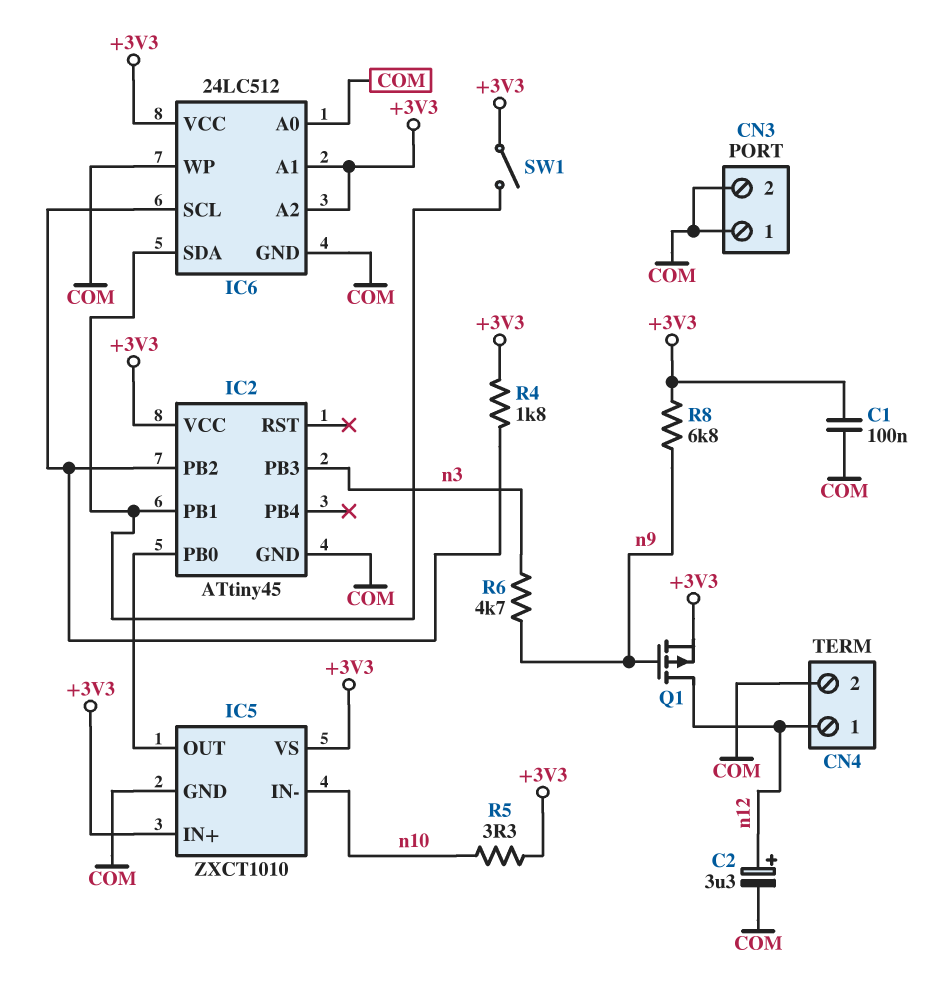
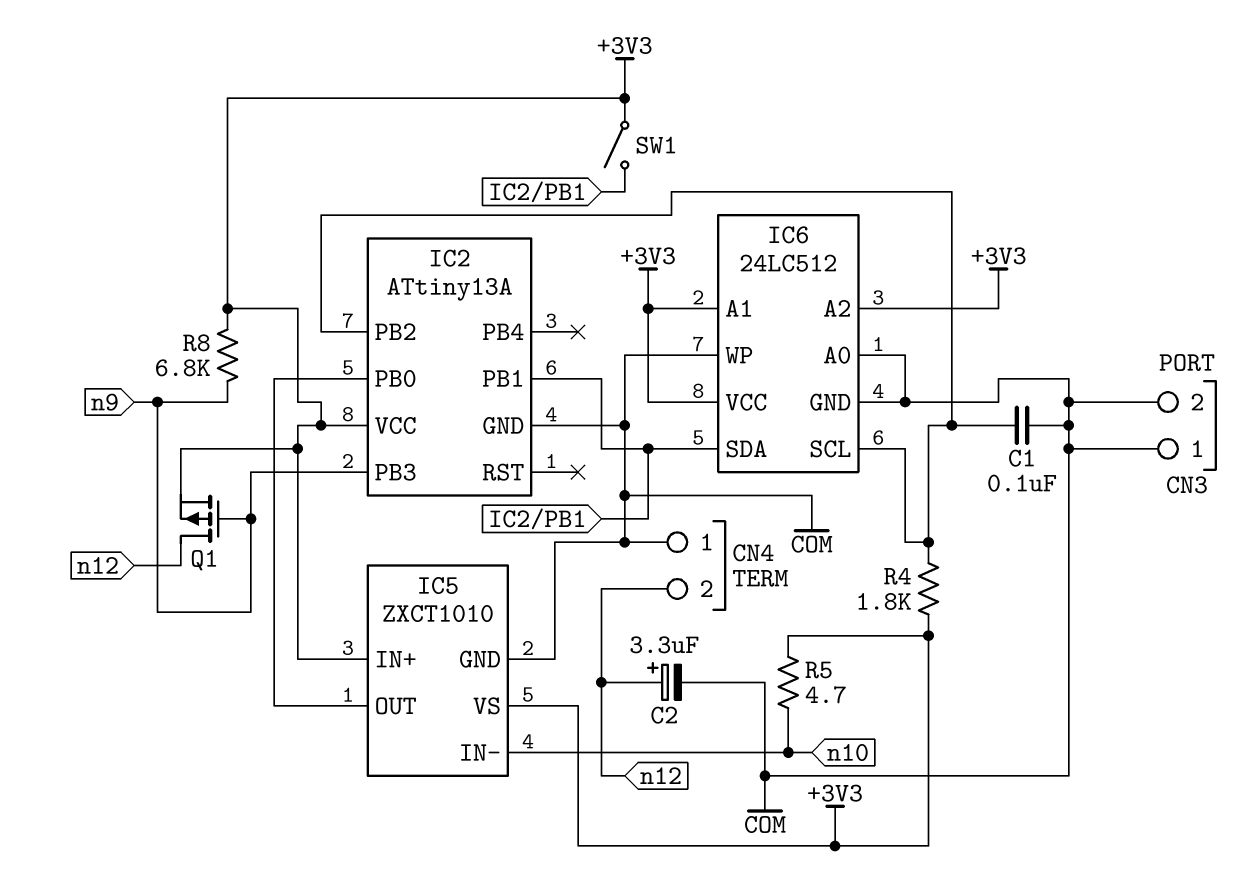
C1: 100nF (+3V3, COM) -> 100nF (COM, IC2/PB2)
CN4 pin 1: n12 -> COM
CN4 pin 2: COM -> n12
IC2: ATtiny45 -> ATtiny13A
IC2 pin PB3: n3 -> n9
R5: 3.3 (+3V3, n10) -> 4.7 (+3V3, n10)
R6: 4.7k (n3, n9) -> none

